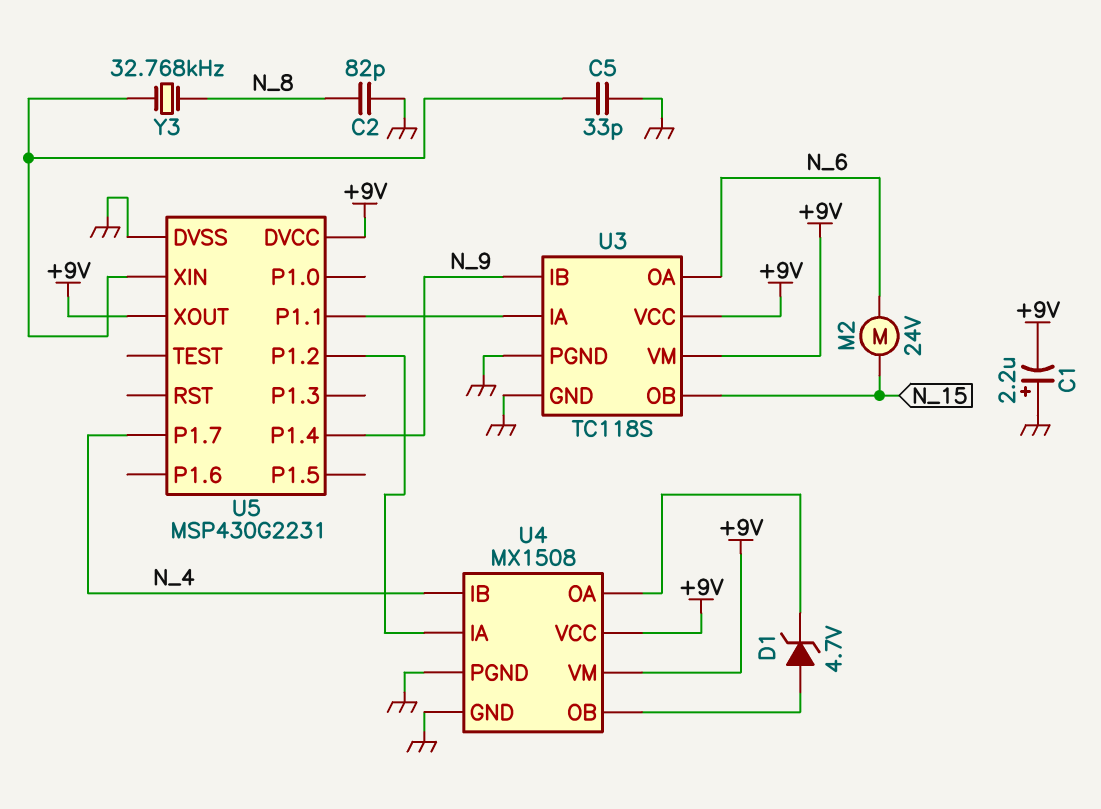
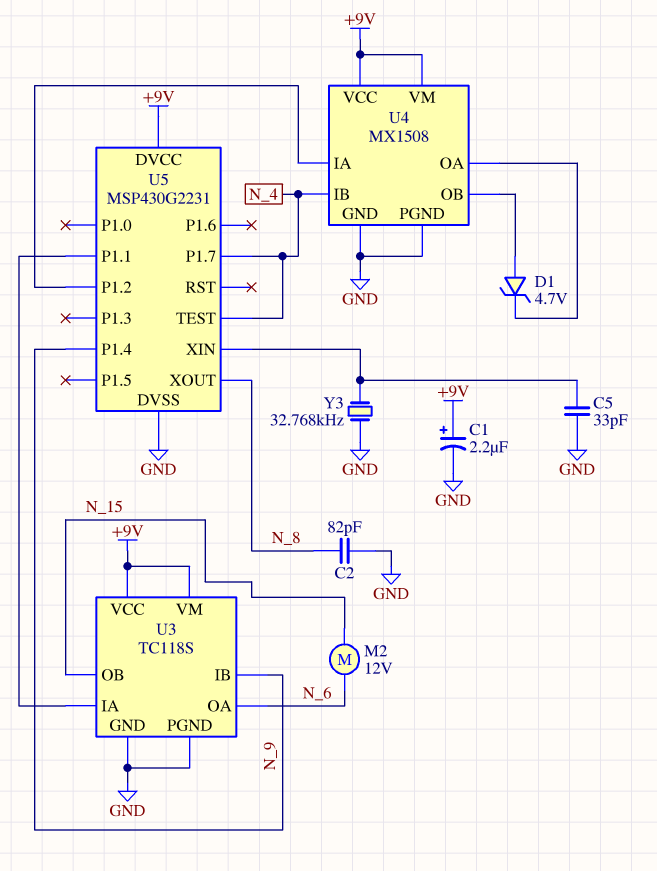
C1: 2.2uF (plus GND, minus +9V) -> 2.2uF (plus +9V, minus GND)
M2: motor 24V (N_6, N_15) -> motor 12V (N_6, N_15)
U5 pin TEST: none -> N_4
U5 pin XOUT: +9V -> N_8
Y3: 32.768kHz (N_8, U5/XIN) -> 32.768kHz (GND, U5/XIN)

